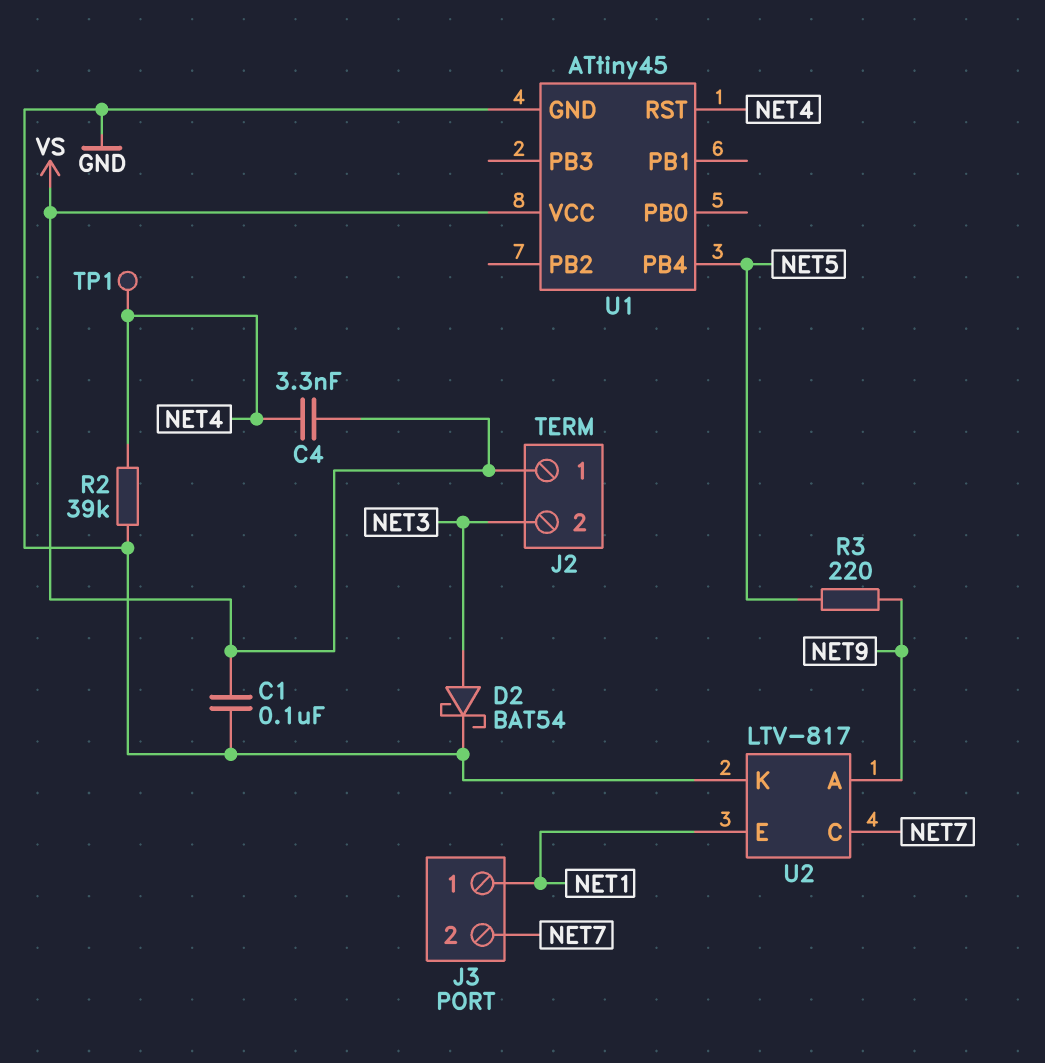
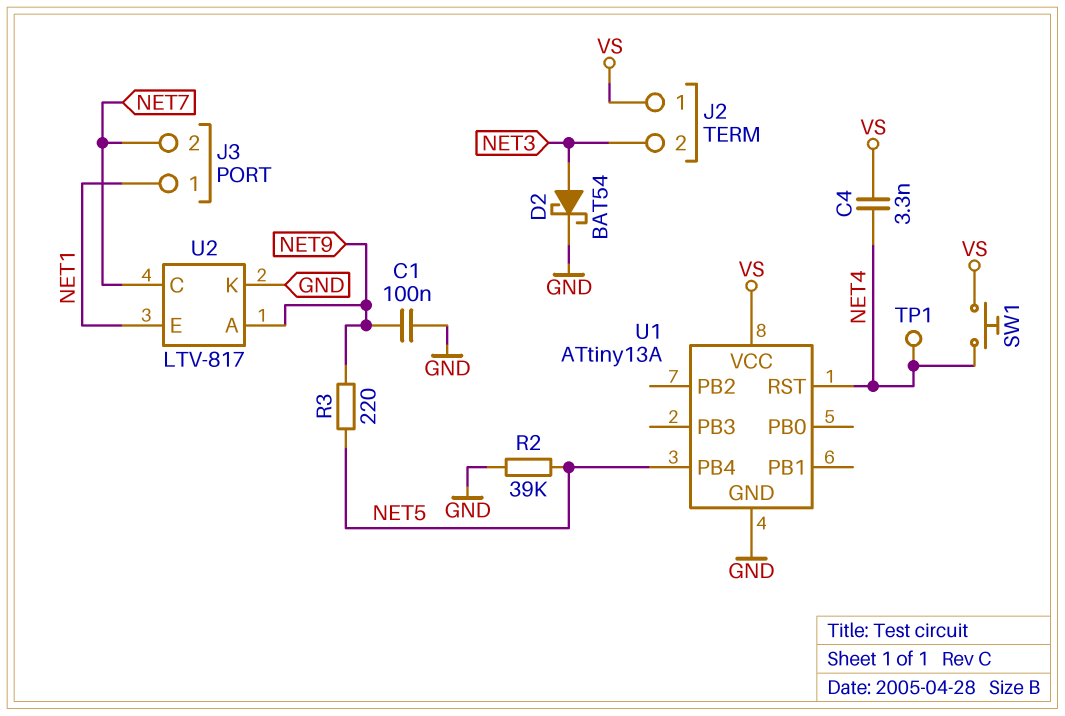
C1: 100nF (GND, VS) -> 100nF (GND, NET9)
R2: 39k (GND, NET4) -> 39k (GND, NET5)
SW1: none -> button (NET4, VS)
U1: ATtiny45 -> ATtiny13A

